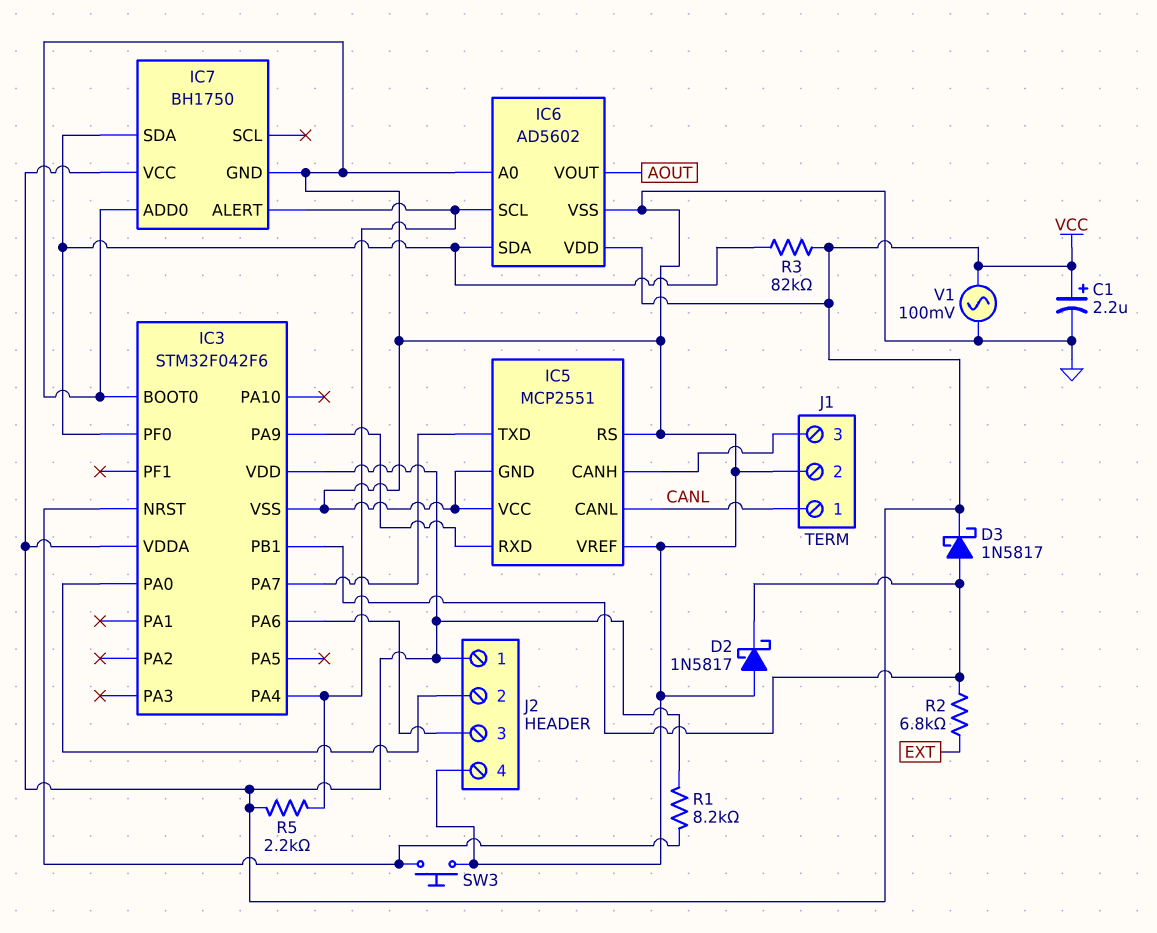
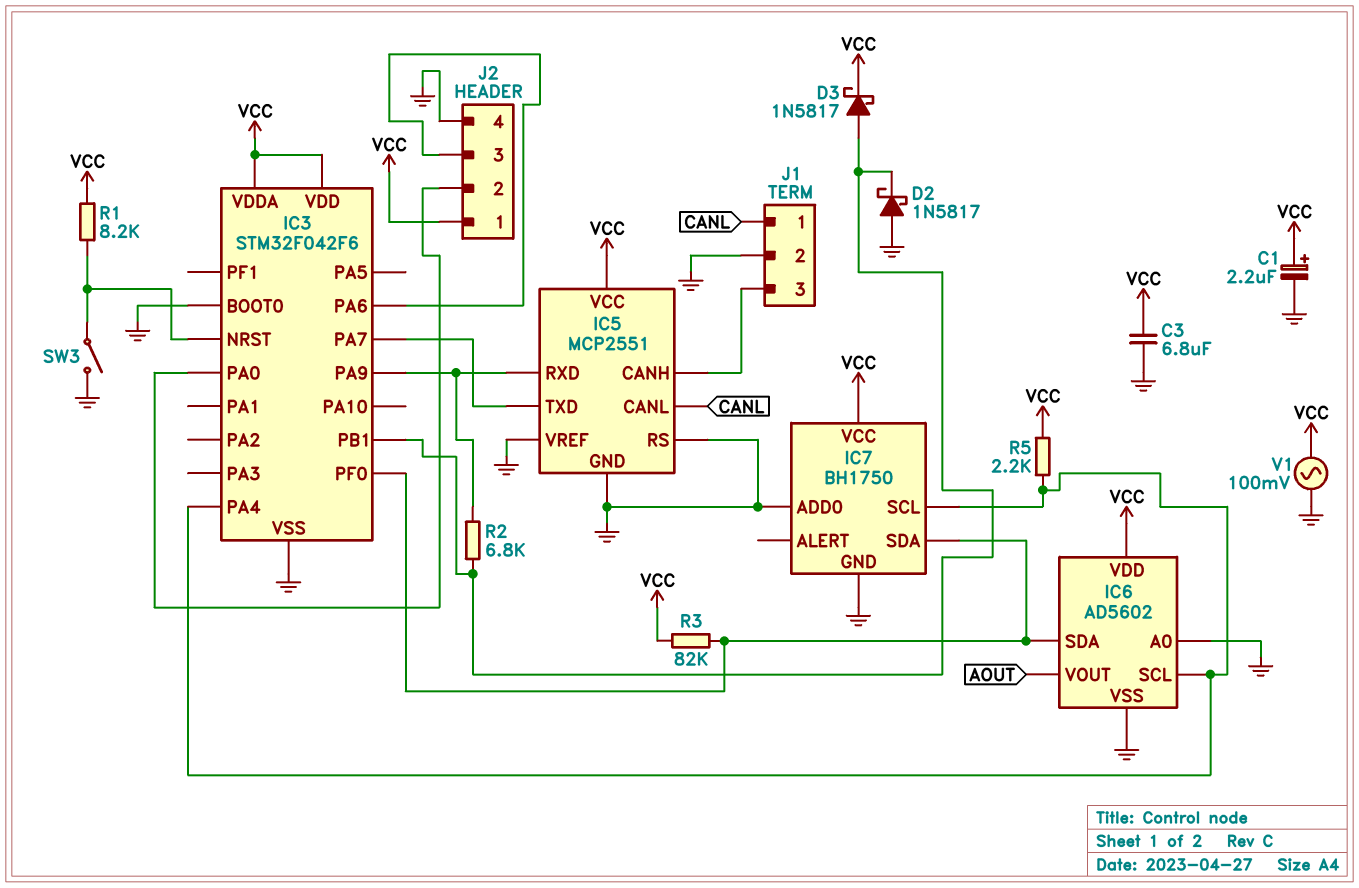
C3: none -> 6.8uF (GND, VCC)
IC5 pin VCC: GND -> VCC
IC7 pin ALERT: IC3/PA4 -> none
IC7 pin SCL: none -> IC3/PA4
R2: 6.8k (EXT, IC3/PB1) -> 6.8k (IC3/PA9, IC3/PB1)
SW3: button (GND, IC3/NRST) -> switch (GND, IC3/NRST)

